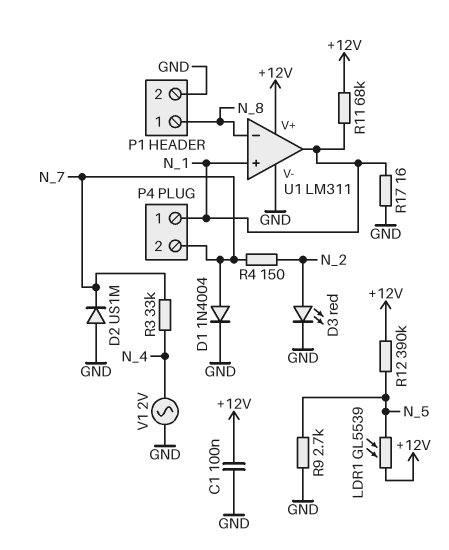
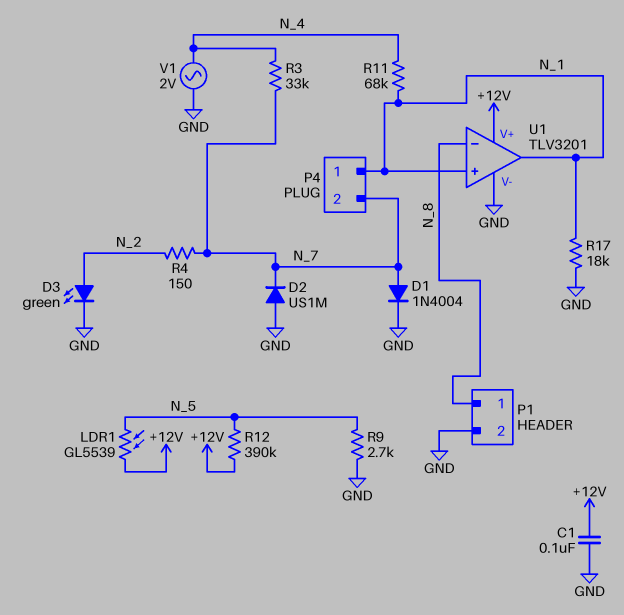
D3: LED red (A N_2, K GND) -> LED green (A N_2, K GND)
R11: 68k (+12V, N_1) -> 68k (N_1, N_4)
R17: 16 (GND, N_1) -> 18k (GND, N_1)
U1: LM311 -> TLV3201

